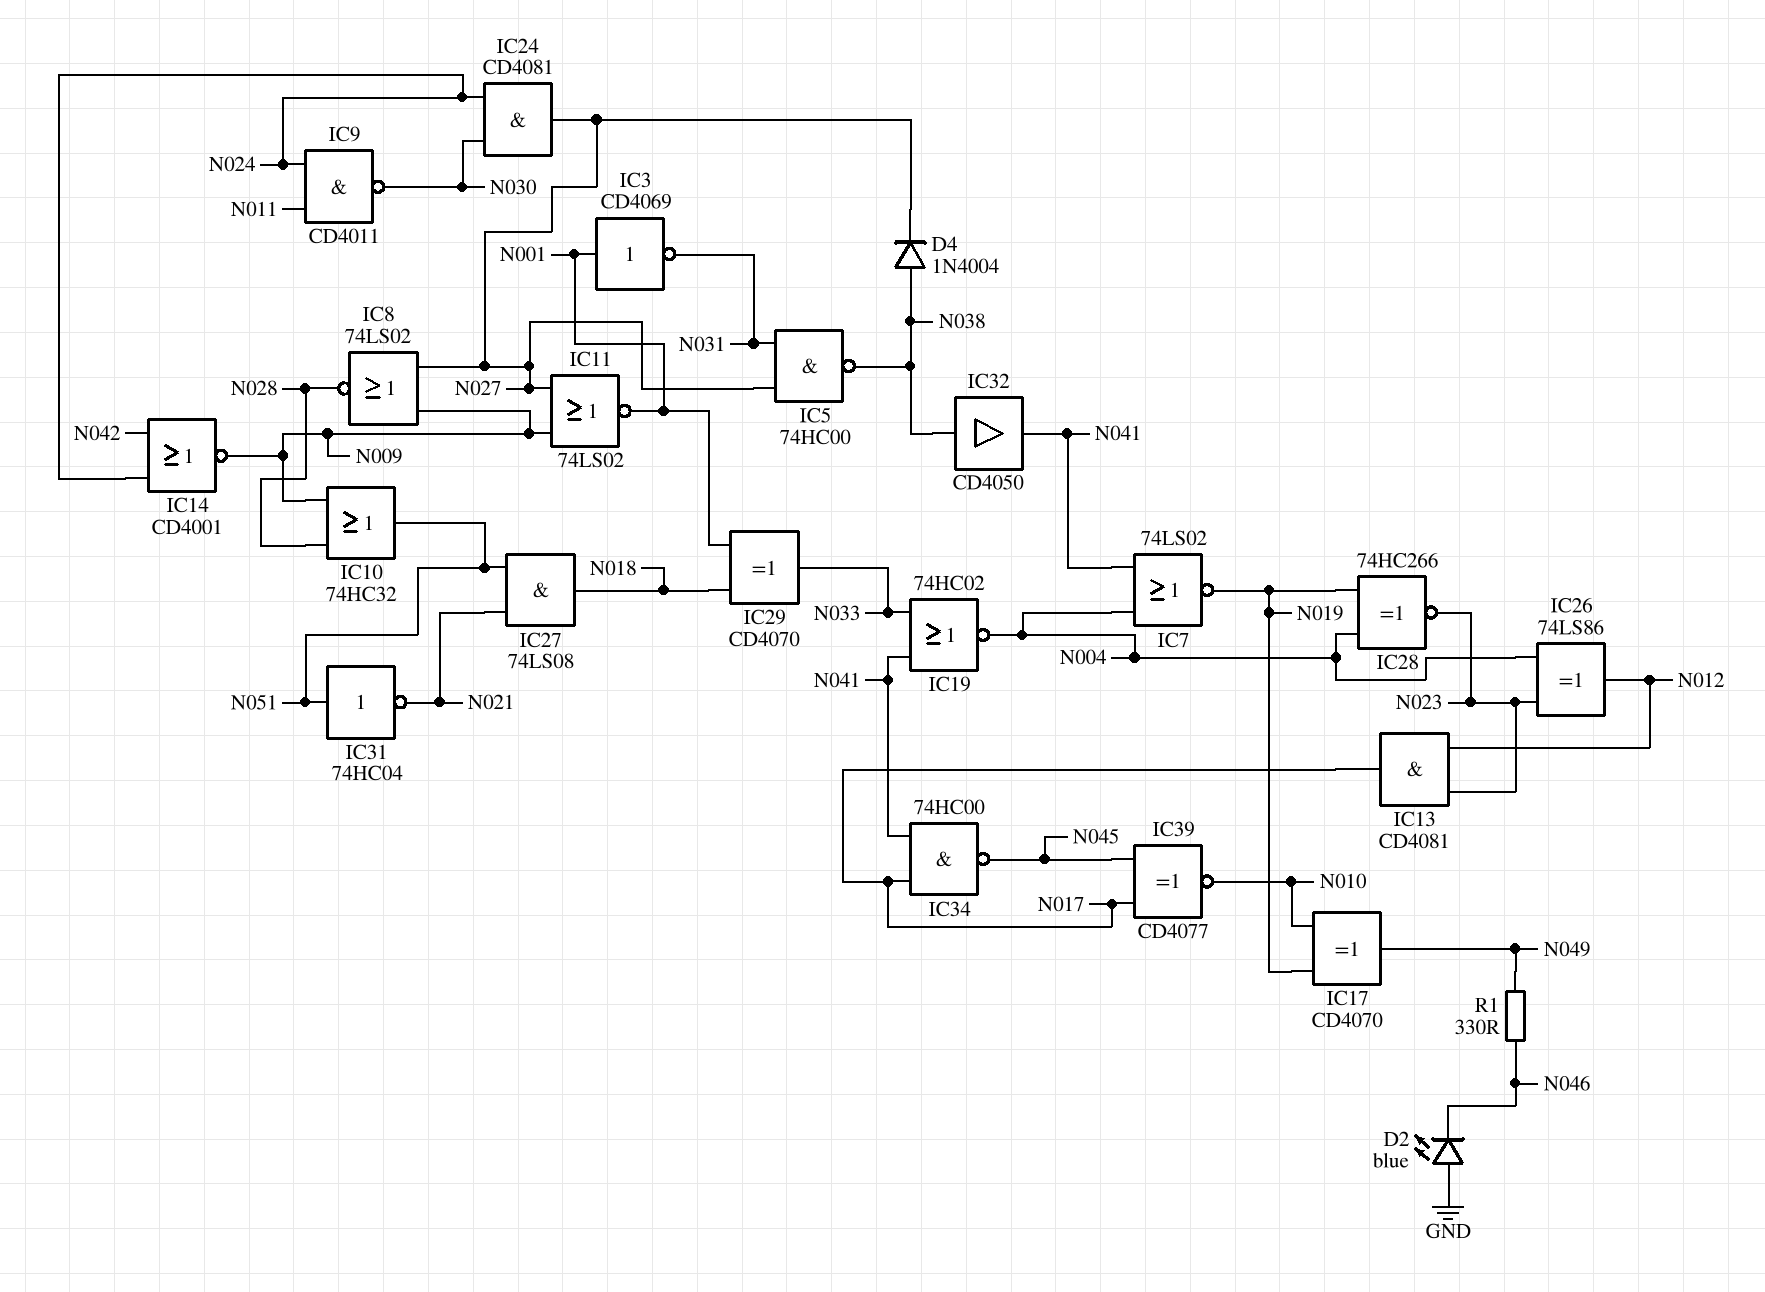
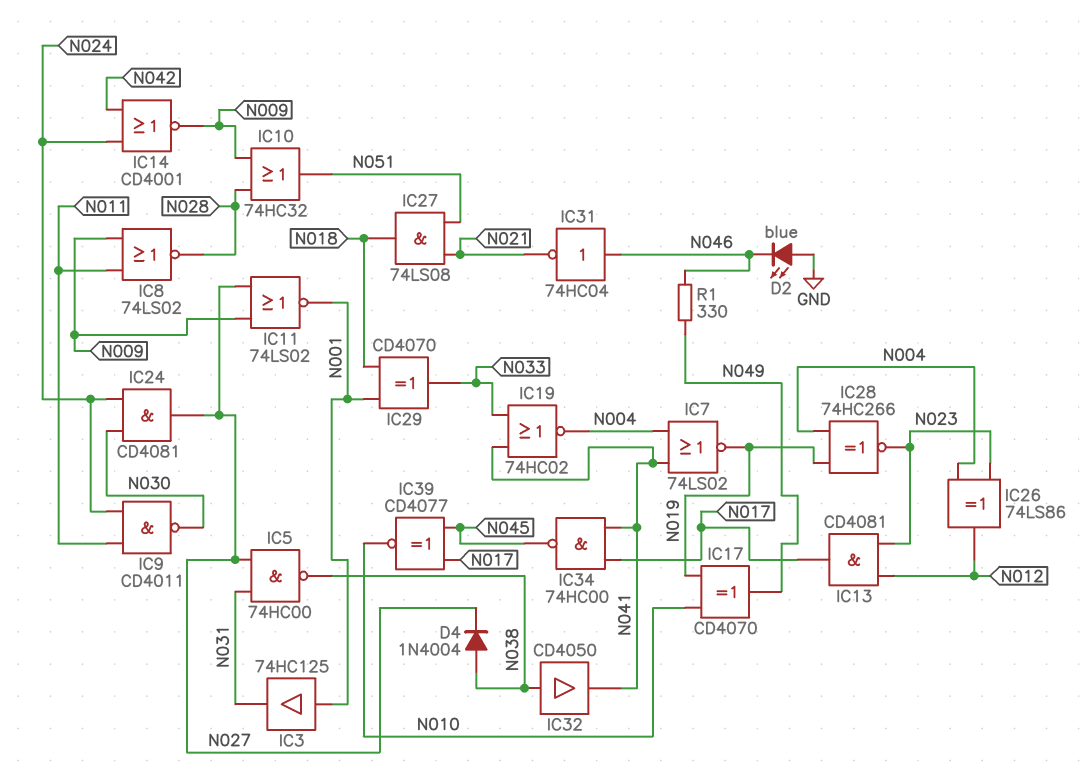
IC3: NOT CD4069 (in N001, out N031) -> buffer 74HC125 (in N001, out N031)
IC8: NOR 74LS02 (in N009, in N027, out N028) -> NOR 74LS02 (in N009, in N011, out N028)
IC31: NOT 74HC04 (in N051, out N021) -> NOT 74HC04 (in N046, out N021)

